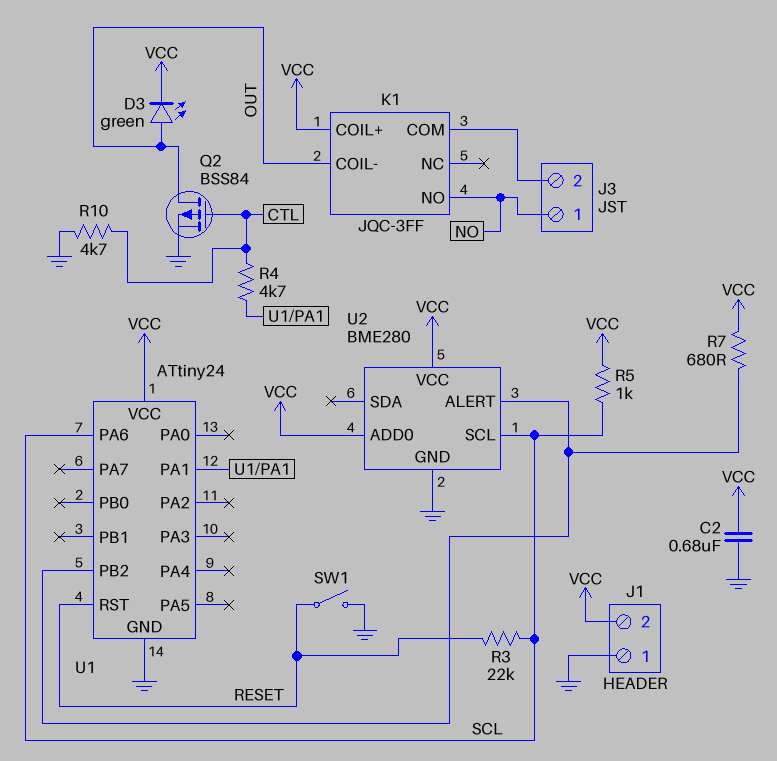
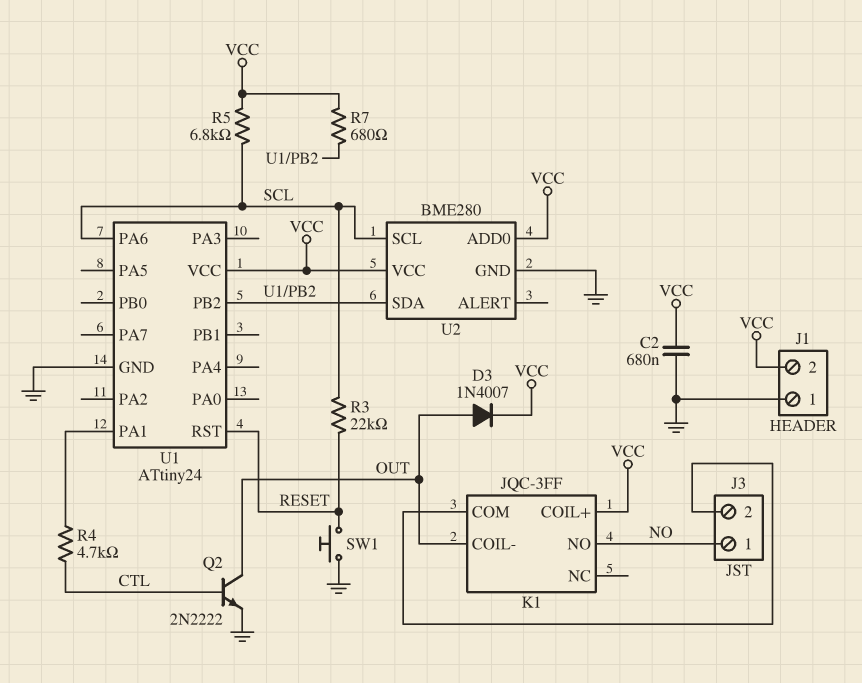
D3: LED green (A OUT, K VCC) -> diode 1N4007 (A OUT, K VCC)
Q2: PMOS BSS84 (G CTL, D OUT, S GND) -> NPN 2N2222 (B CTL, C OUT, E GND)
R5: 1k (SCL, VCC) -> 6.8k (SCL, VCC)
R10: 4.7k (CTL, GND) -> none
SW1: switch (GND, RESET) -> button (GND, RESET)
U2 pin ALERT: U1/PB2 -> none
U2 pin SDA: none -> U1/PB2

